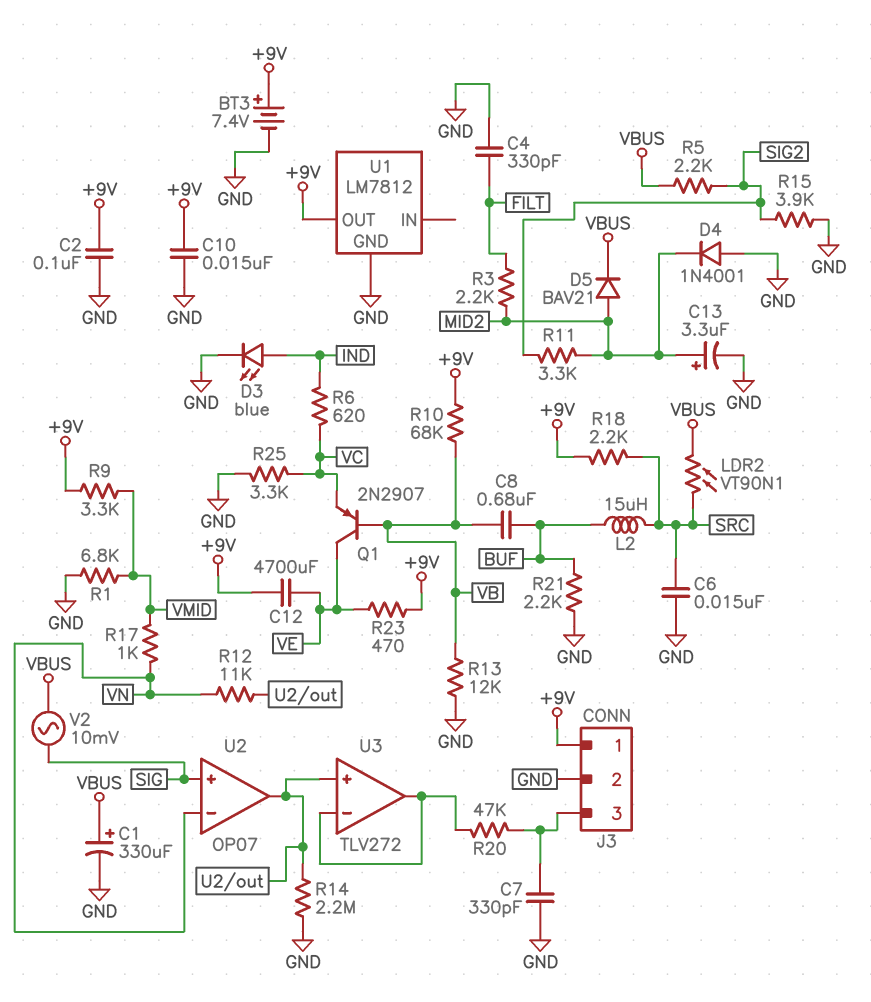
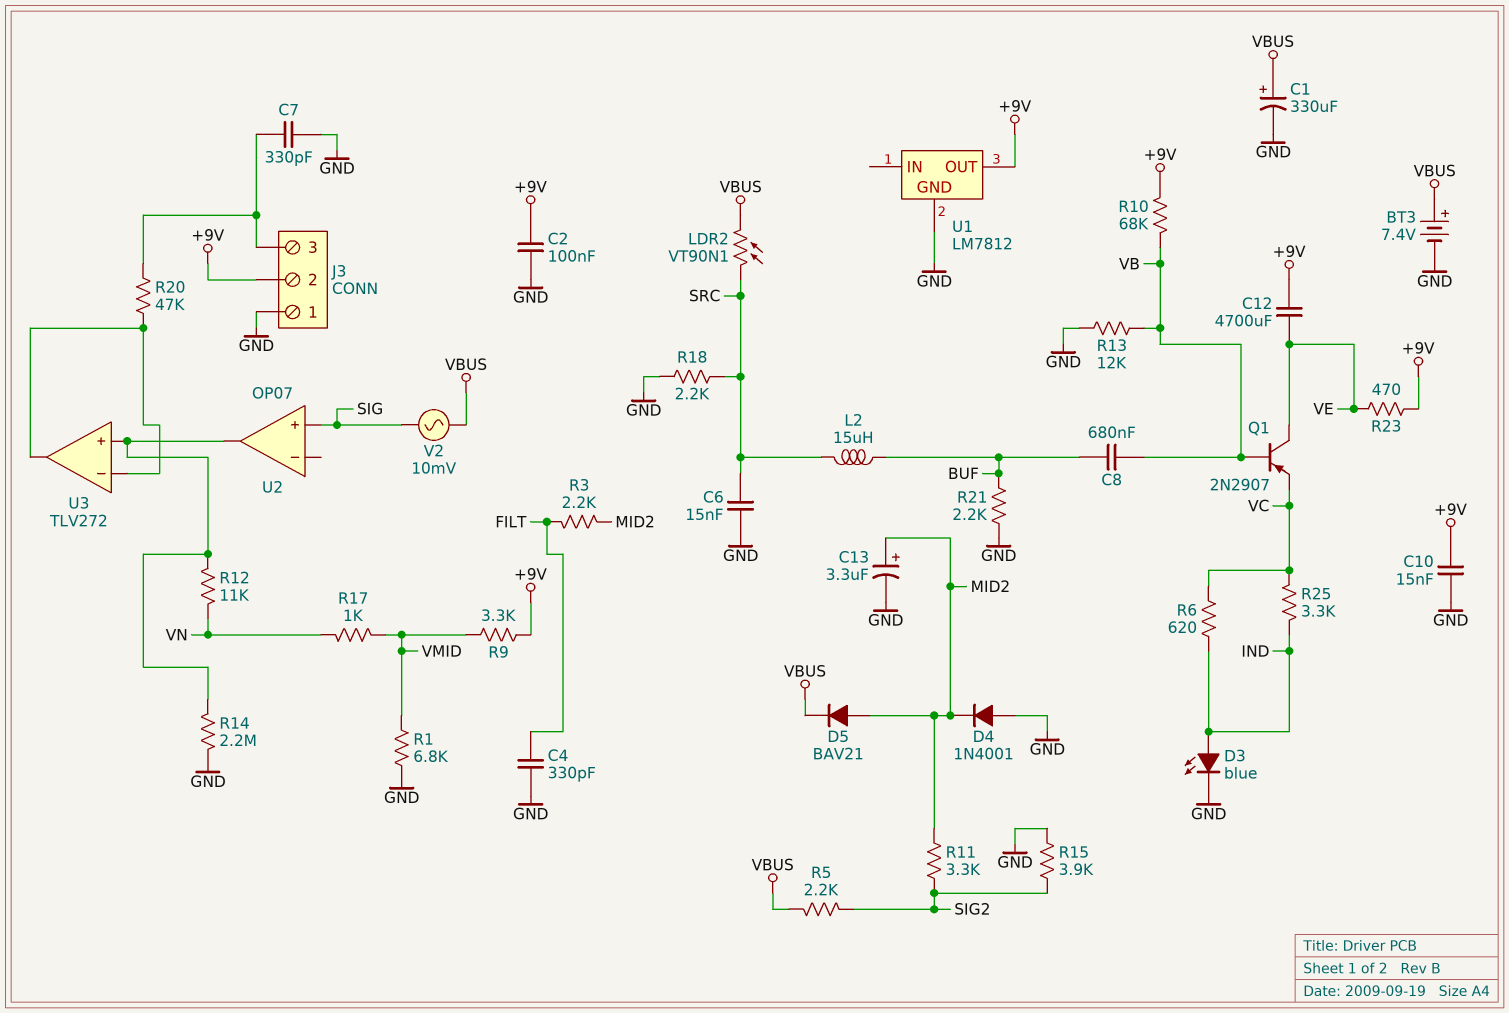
BT3: 7.4V (plus +9V, minus GND) -> 7.4V (plus VBUS, minus GND)
J3 pin 1: +9V -> GND
J3 pin 2: GND -> +9V
R18: 2.2k (+9V, SRC) -> 2.2k (GND, SRC)
R25: 3.3k (GND, VC) -> 3.3k (IND, VC)
U2 pin in-: VN -> none

